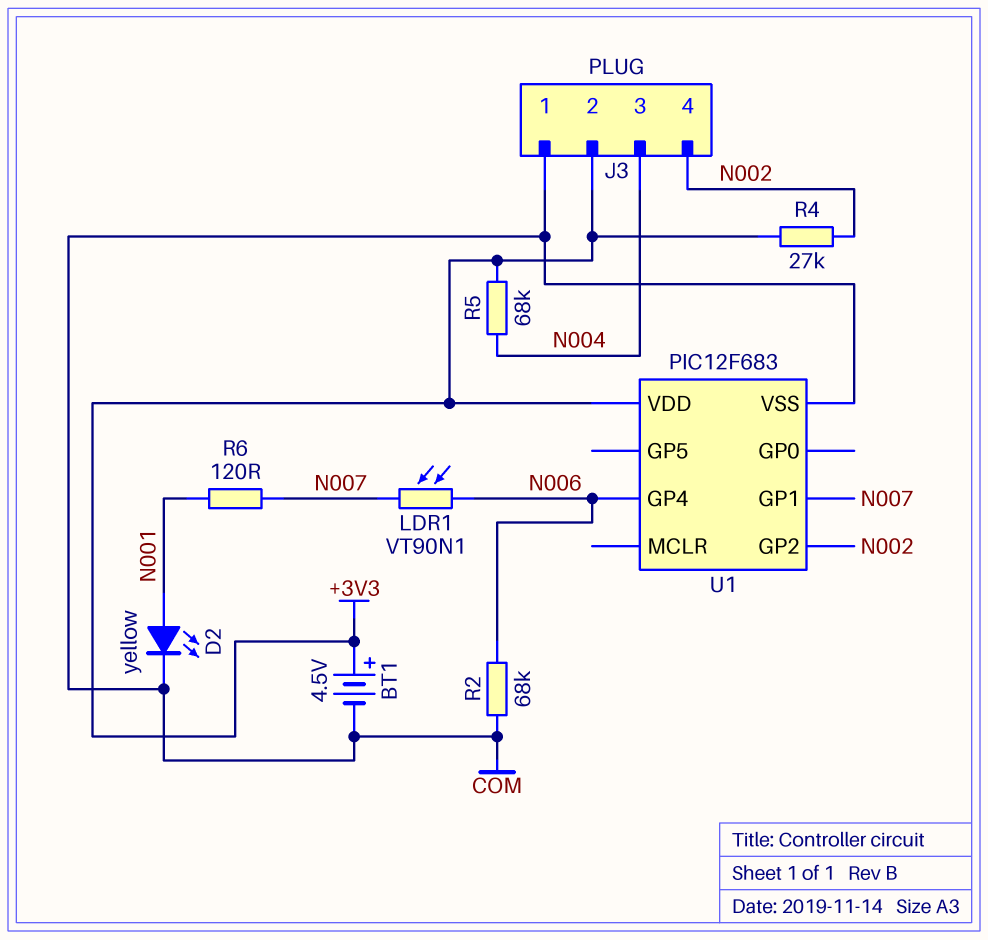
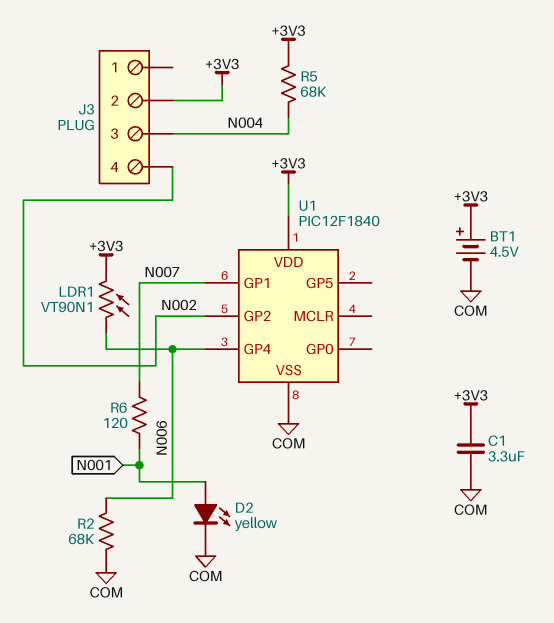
C1: none -> 3.3uF (+3V3, COM)
J3 pin 1: COM -> none
LDR1: VT90N1 (N006, N007) -> VT90N1 (+3V3, N006)
R4: 27k (+3V3, N002) -> none
U1: PIC12F683 -> PIC12F1840

